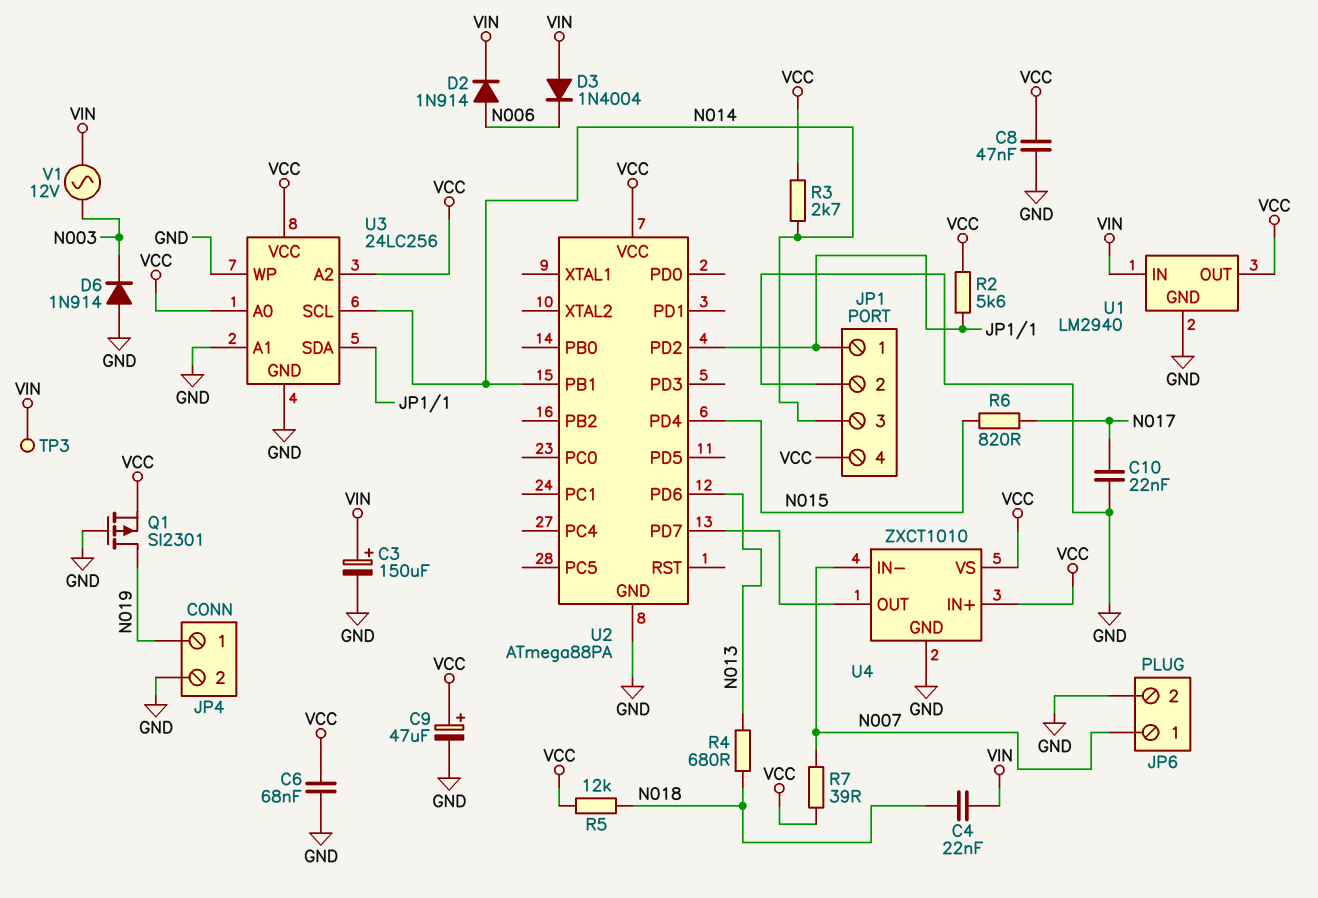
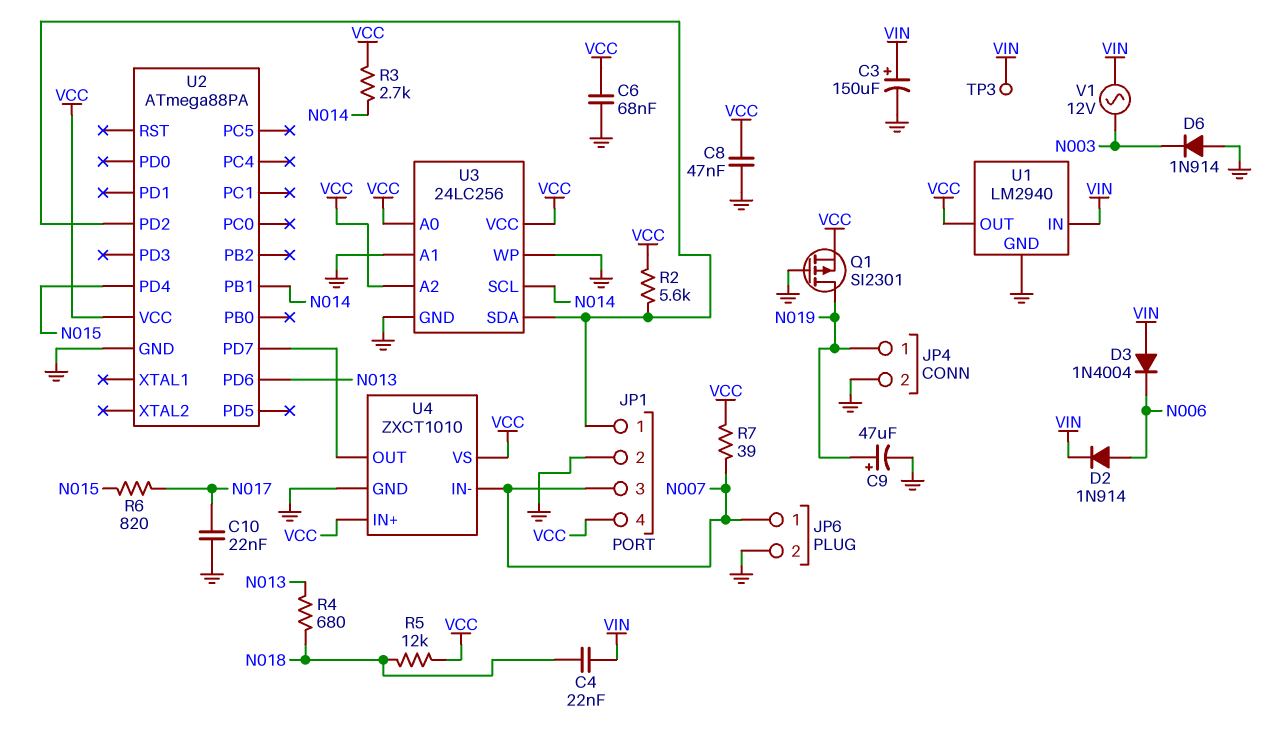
C9: 47uF (plus VCC, minus GND) -> 47uF (plus N019, minus GND)
JP1 pin 3: N014 -> N007

